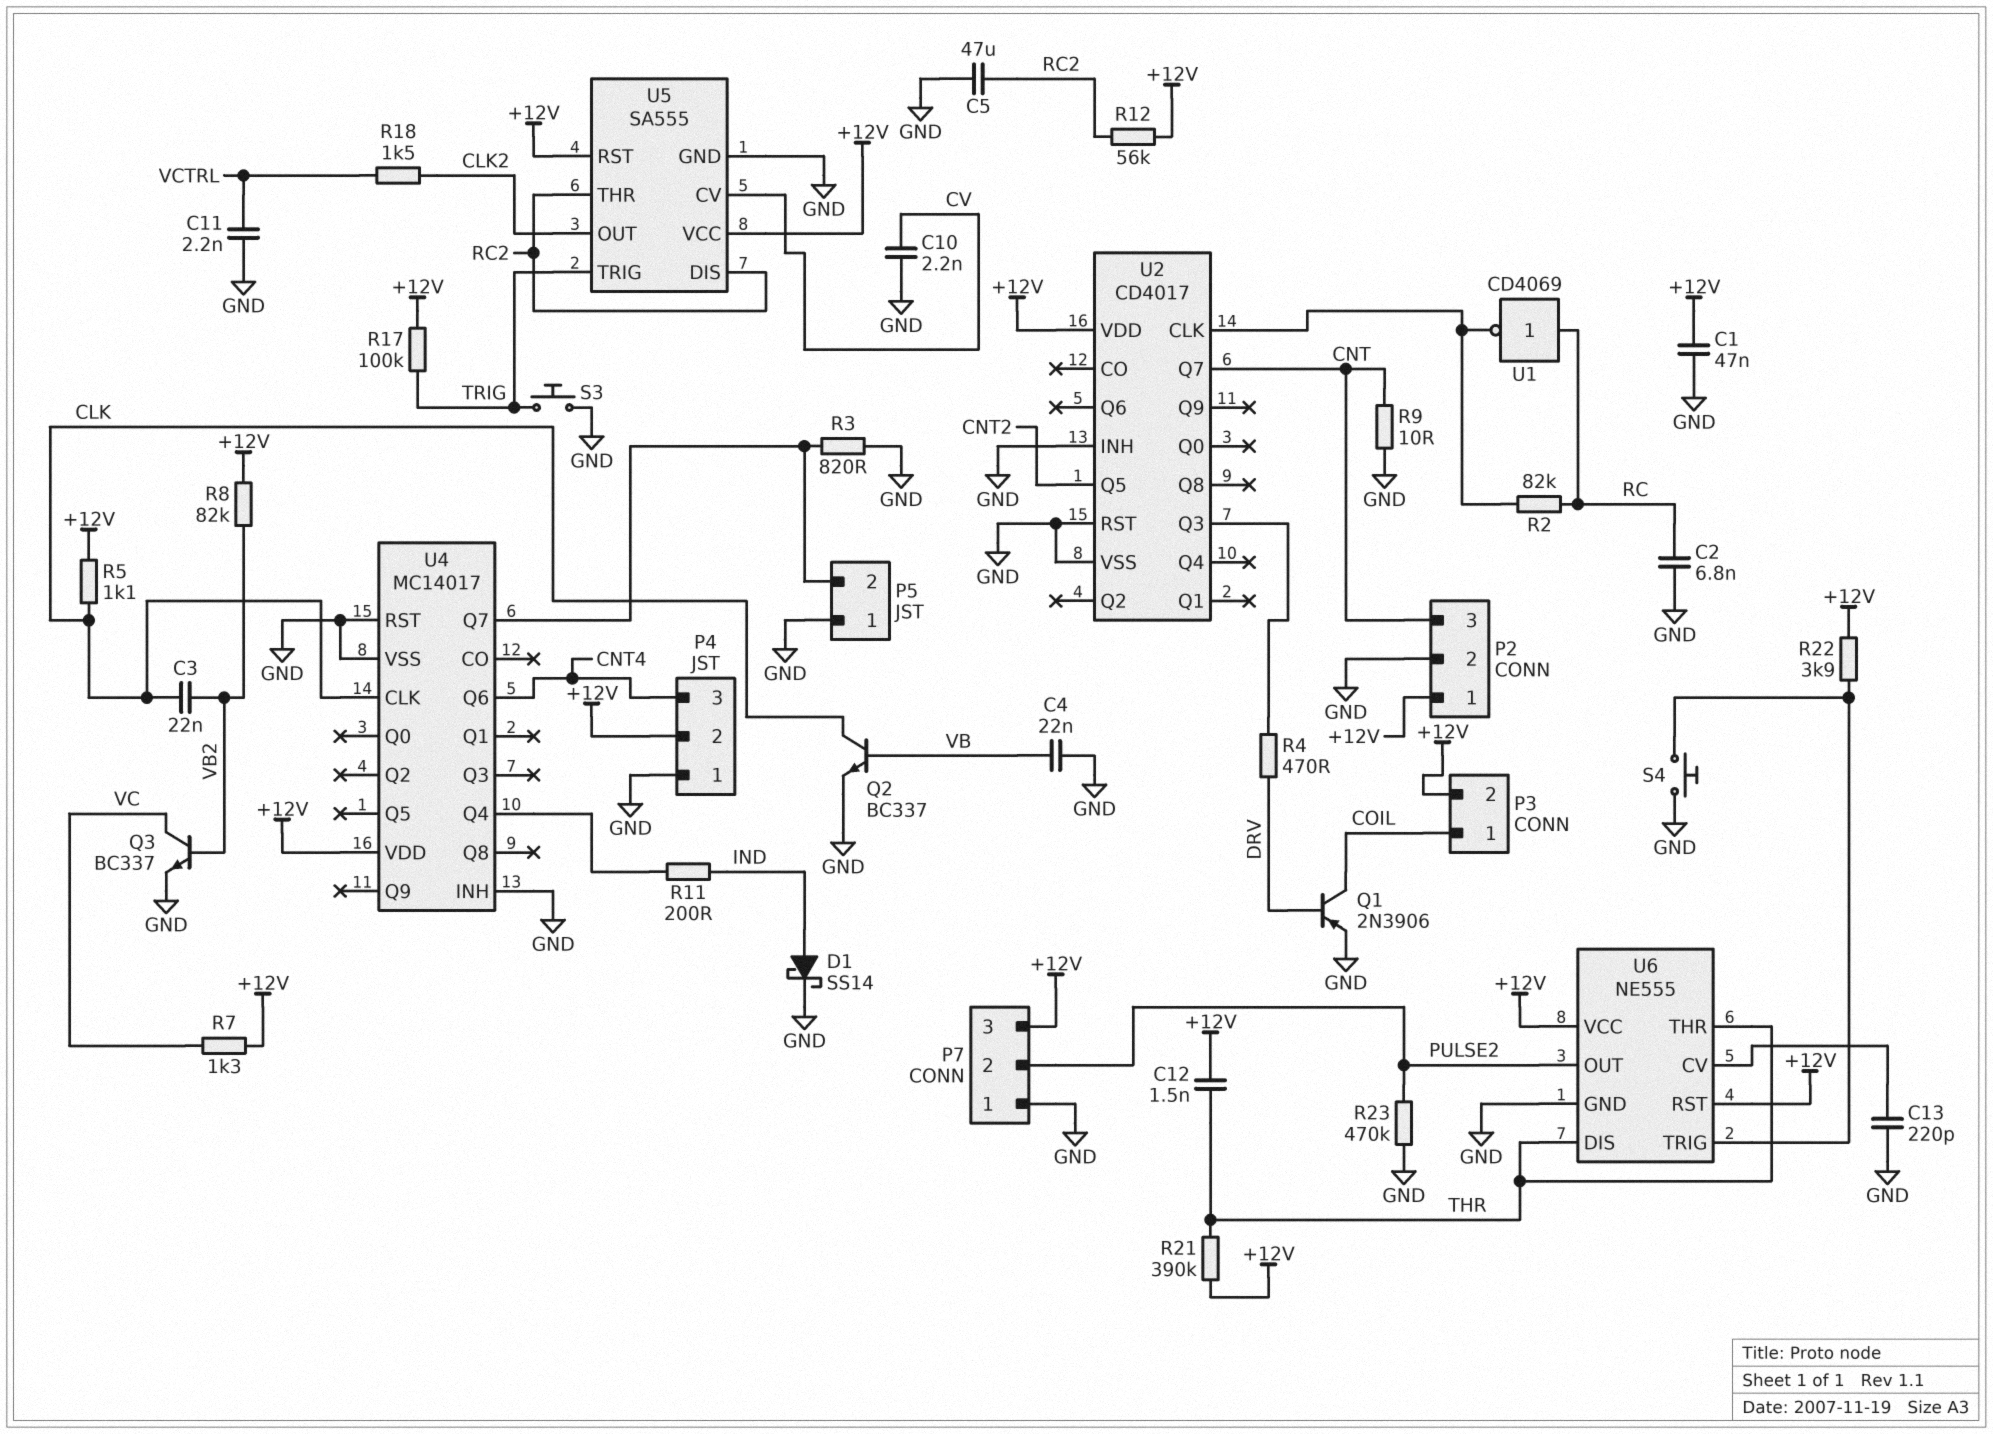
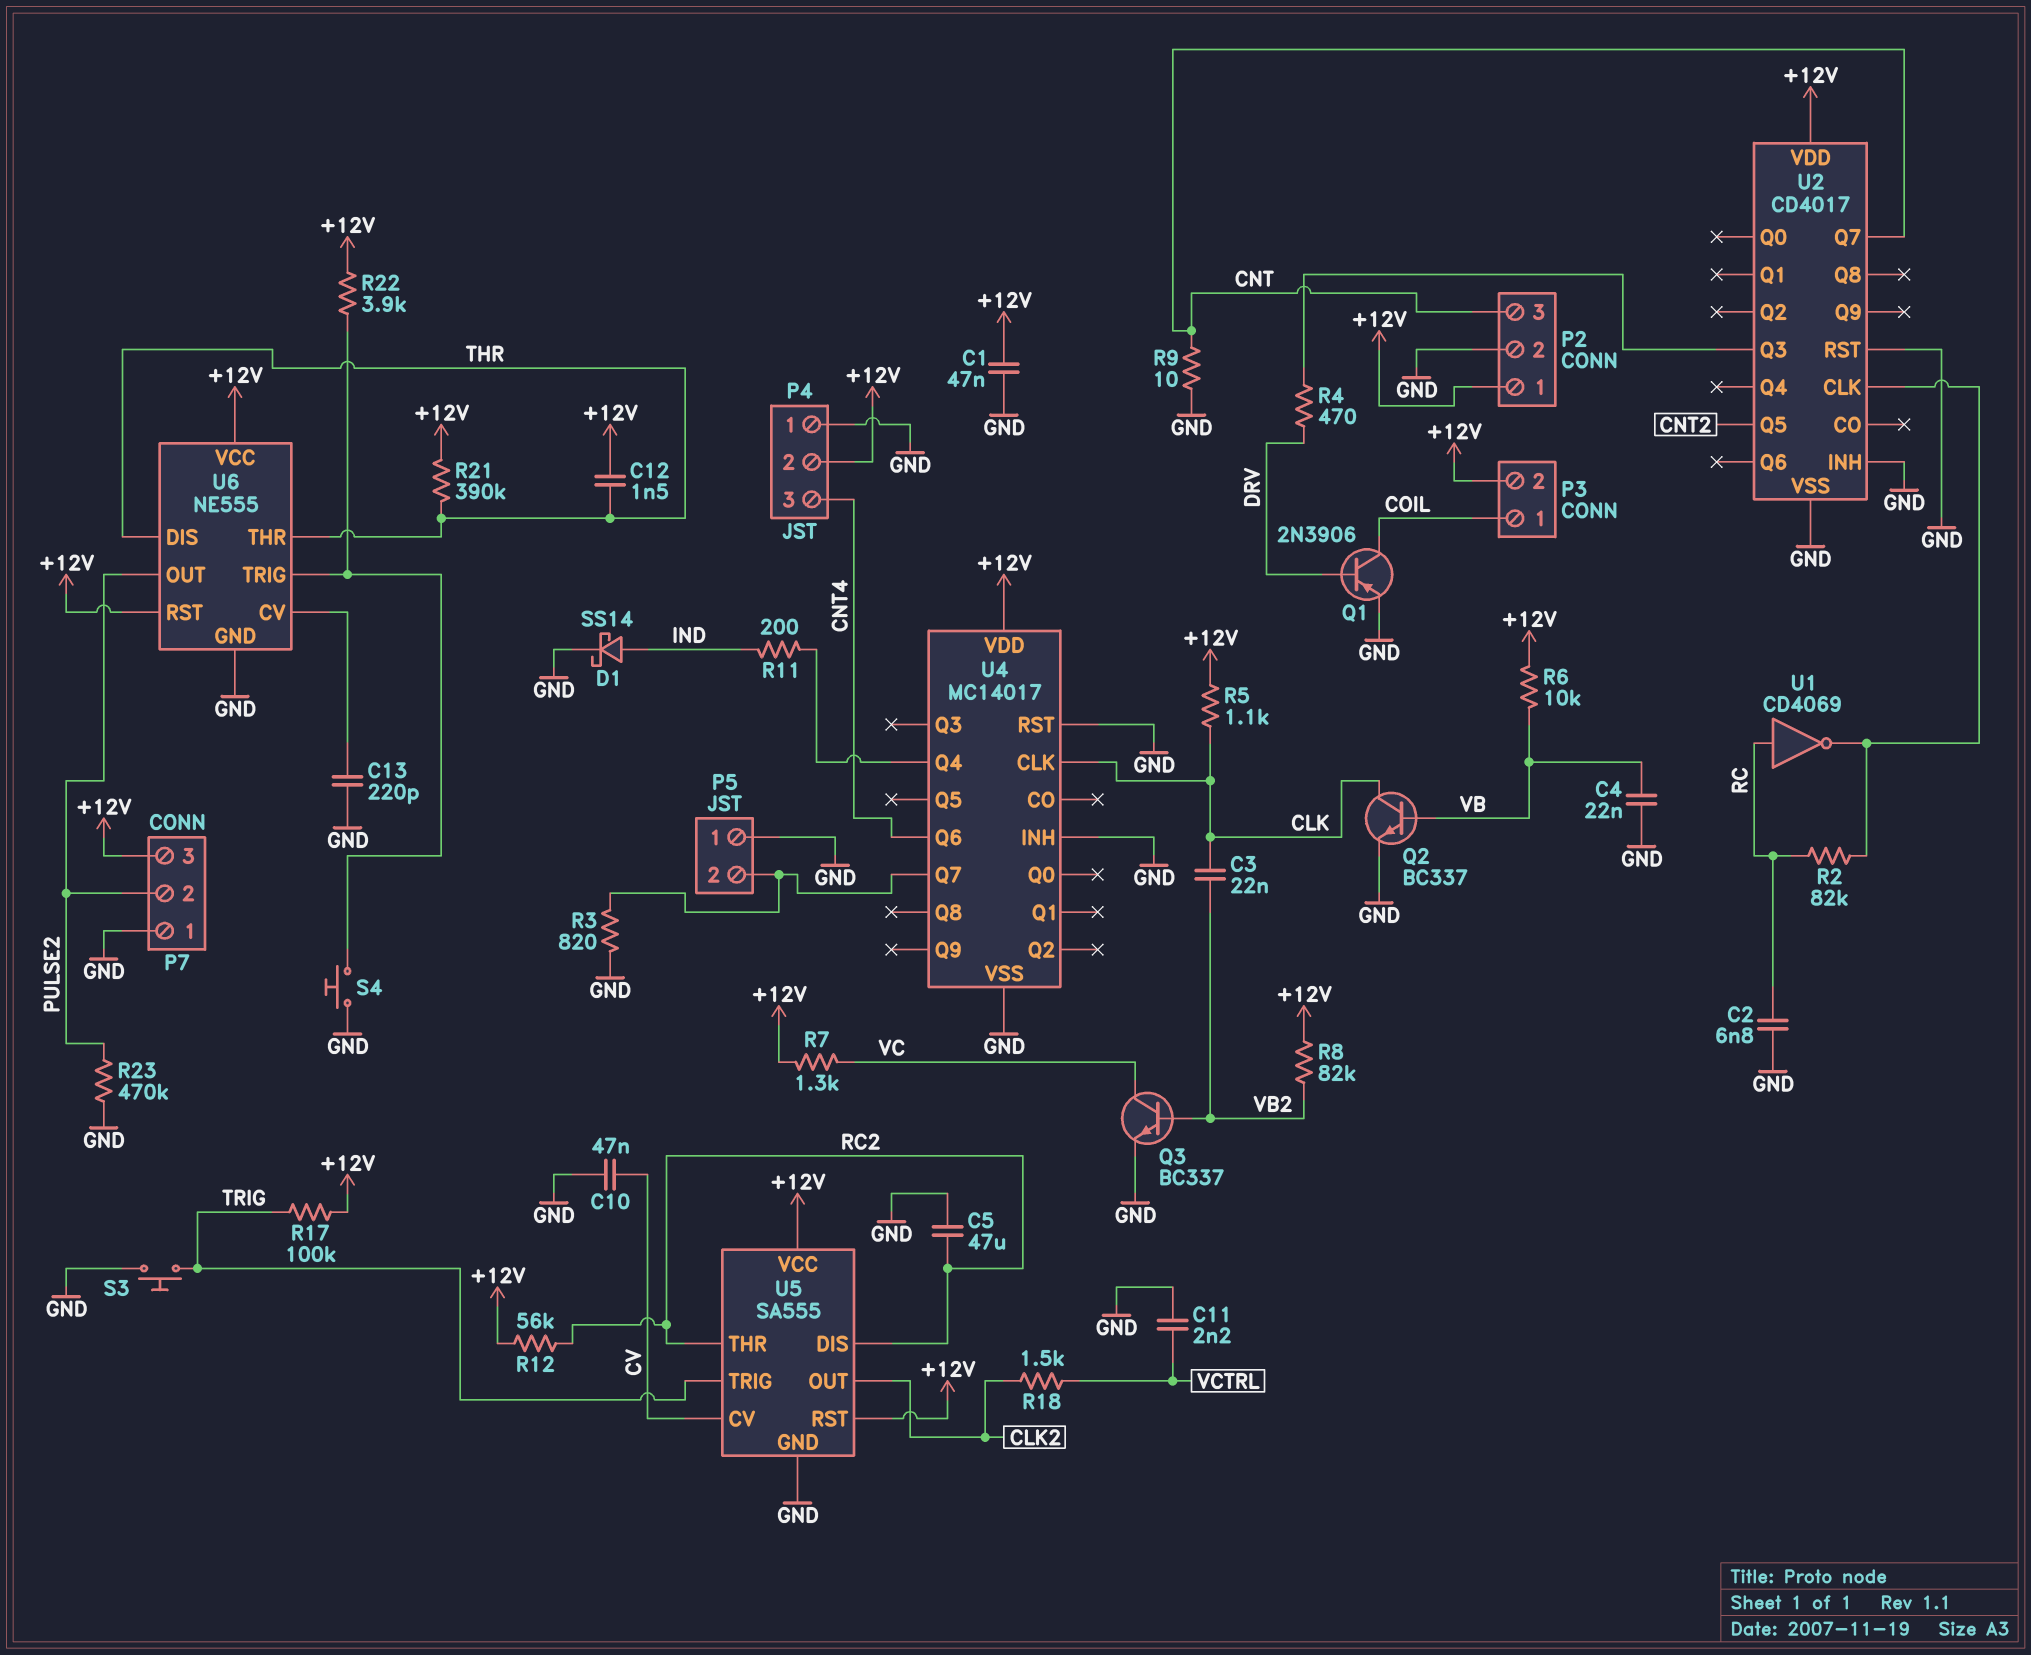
C10: 2.2nF (CV, GND) -> 47nF (CV, GND)
R6: none -> 10k (+12V, VB)

